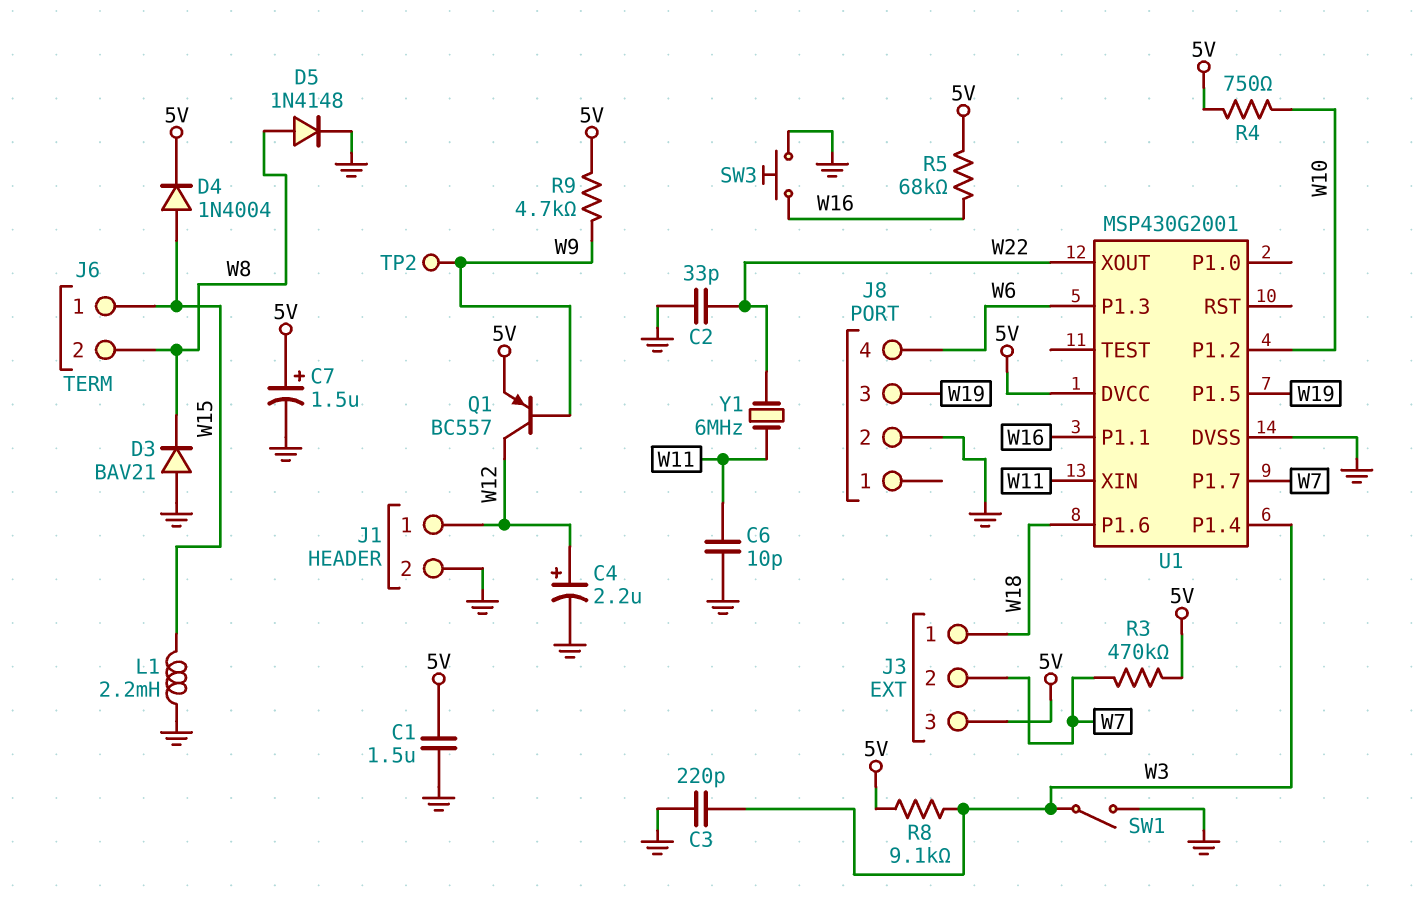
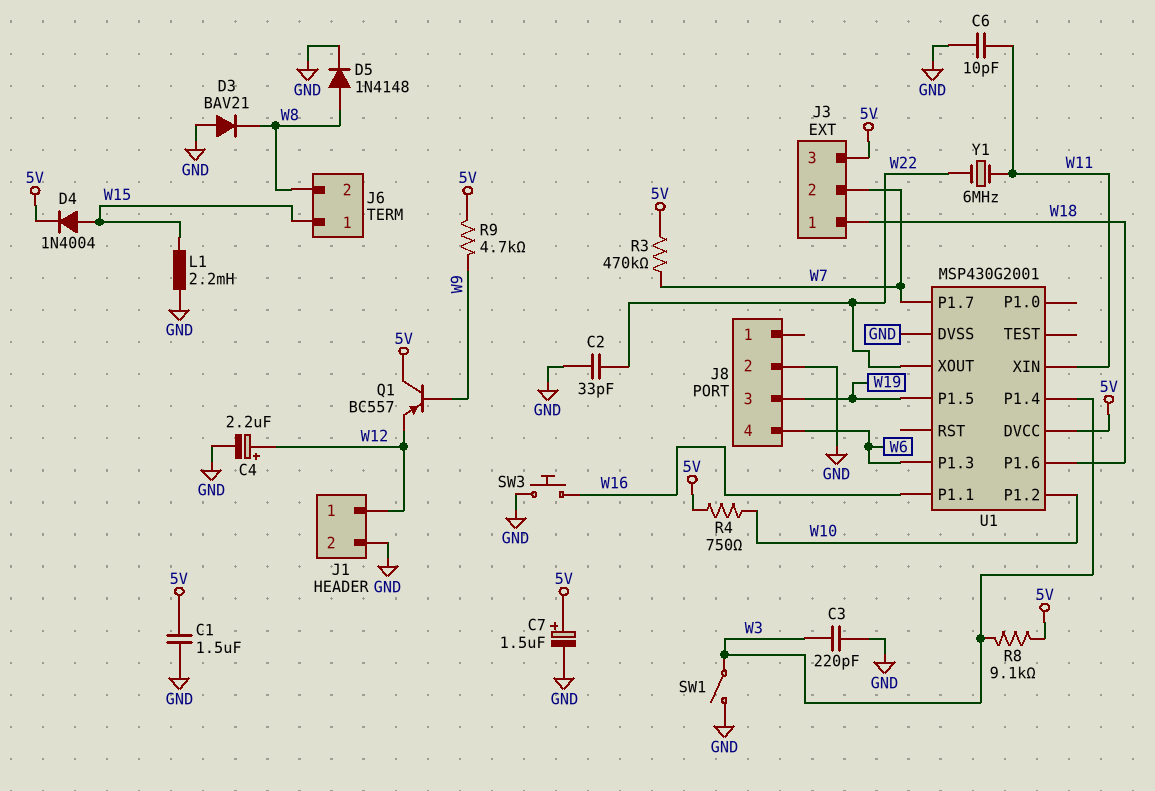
Q1: PNP BC557 (B W9, C W12, E 5V) -> PNP BC557 (B W9, C 5V, E W12)
R5: 68k (5V, W16) -> none
TP2: test point (W9) -> none

